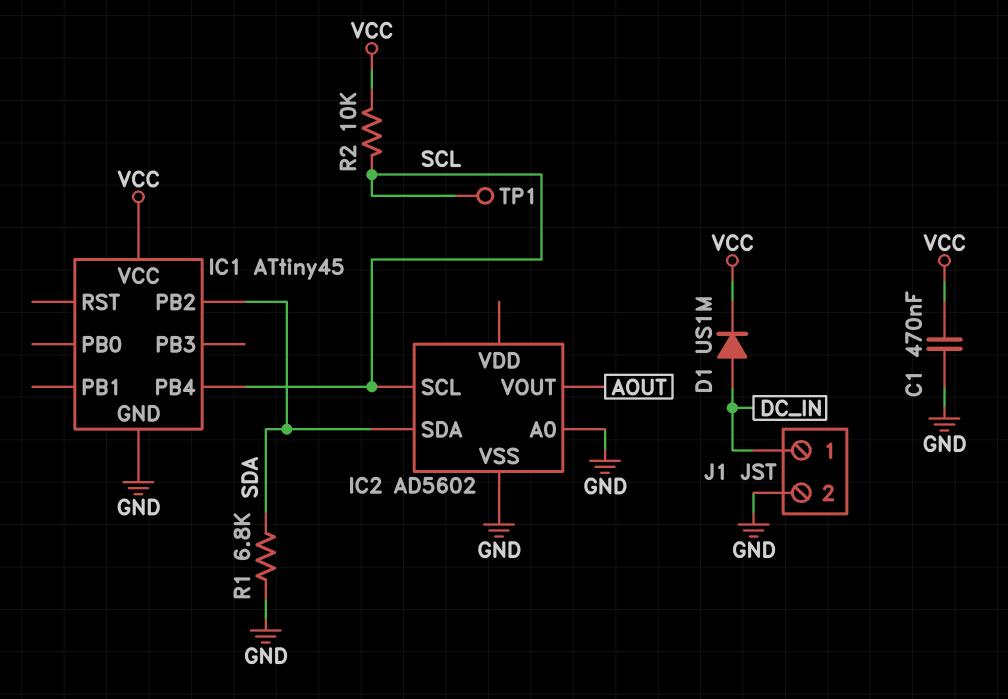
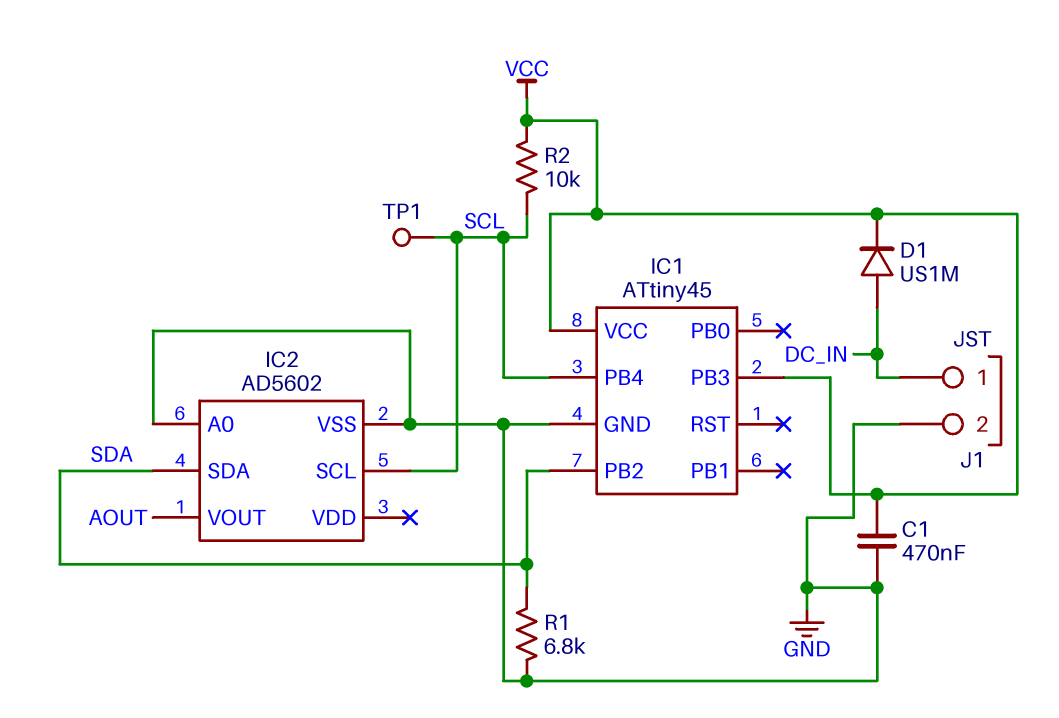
IC1 pin PB3: none -> VCC

